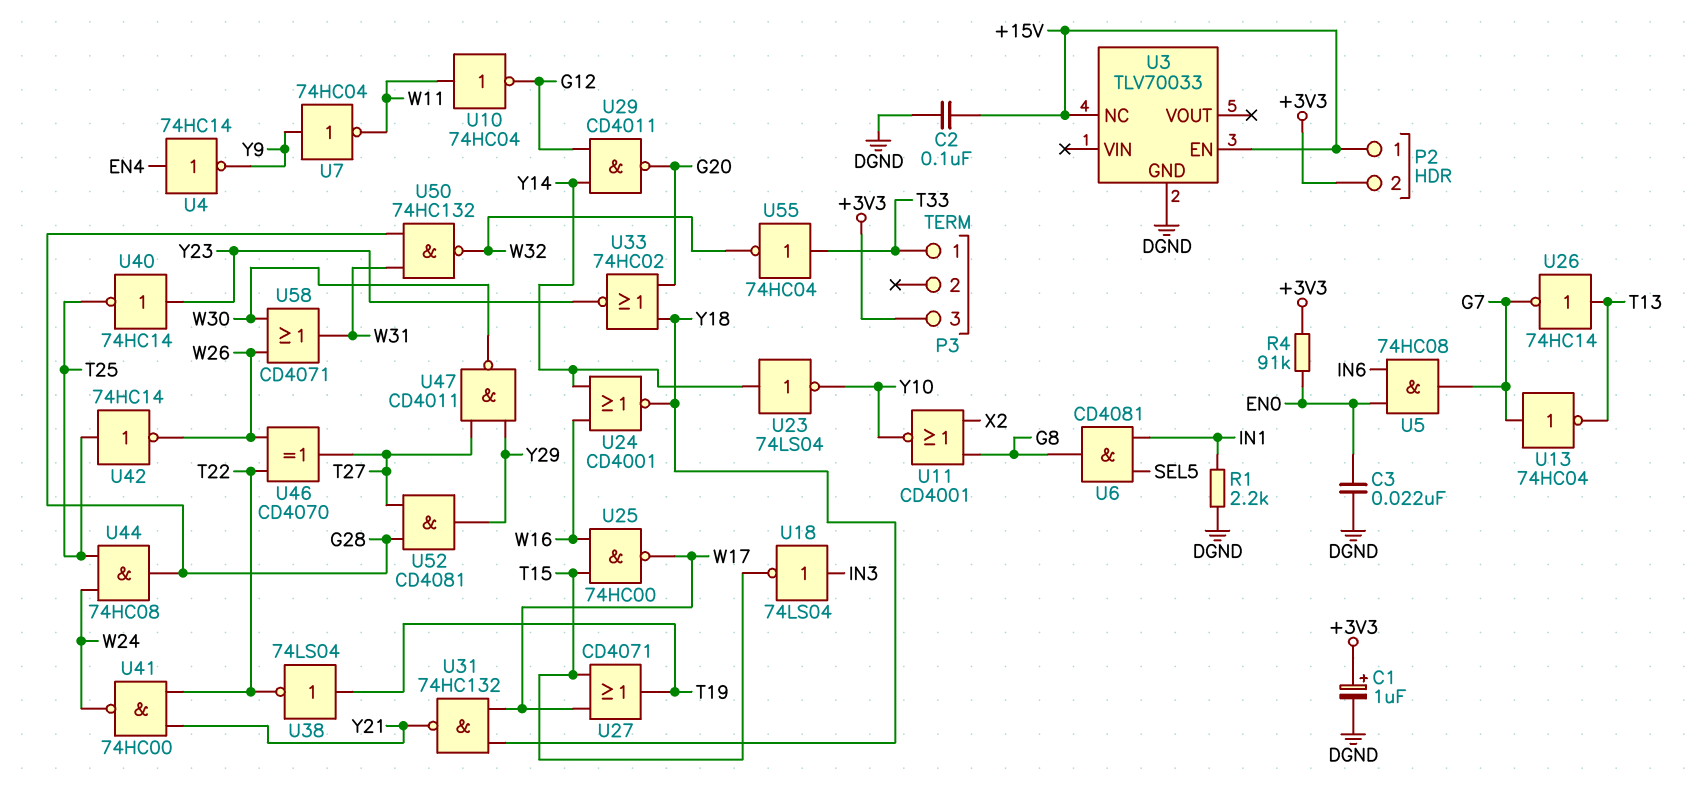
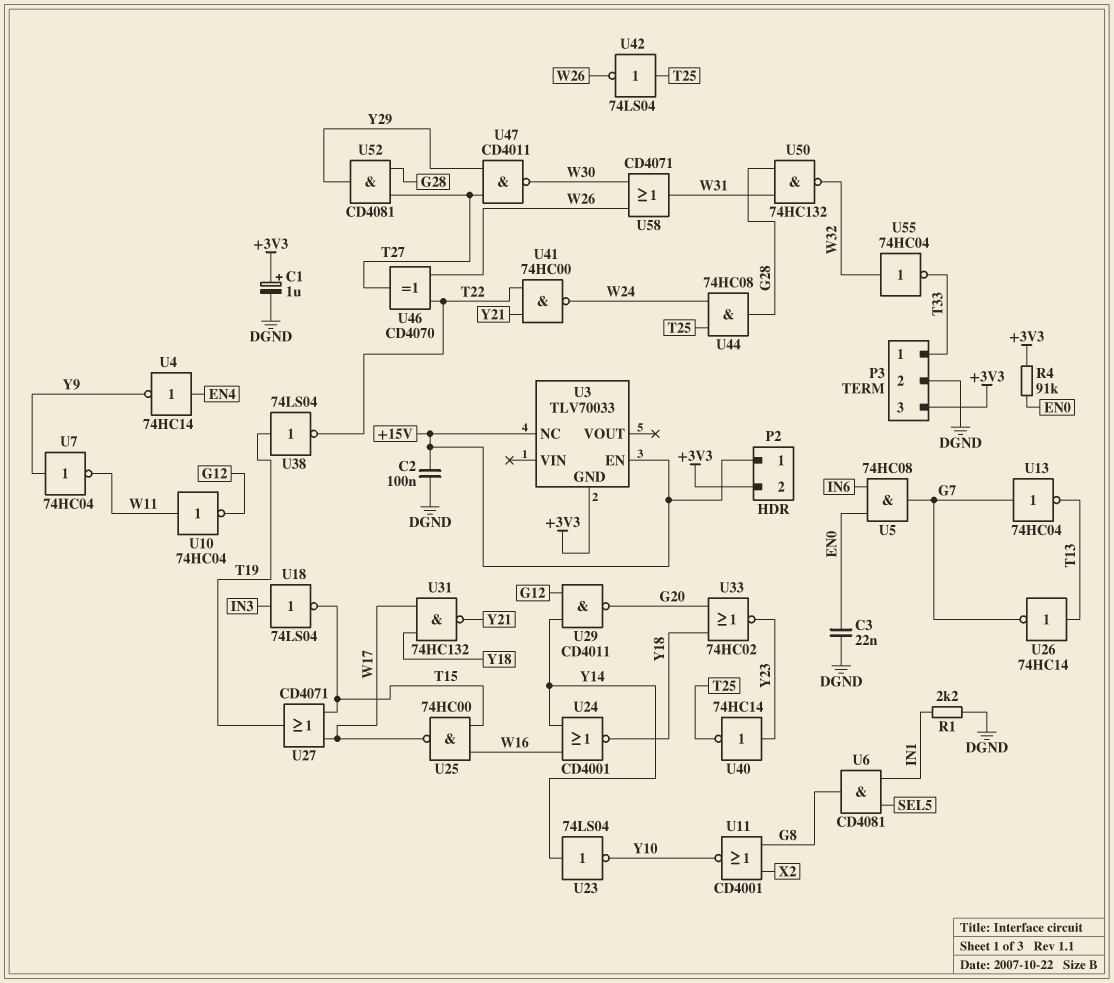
P3 pin 2: none -> DGND
U3 pin GND: DGND -> +3V3
U42: NOT 74HC14 (in T25, out W26) -> NOT 74LS04 (in T25, out W26)
U55: NOT 74HC04 (in T33, out W32) -> NOT 74HC04 (in W32, out T33)

